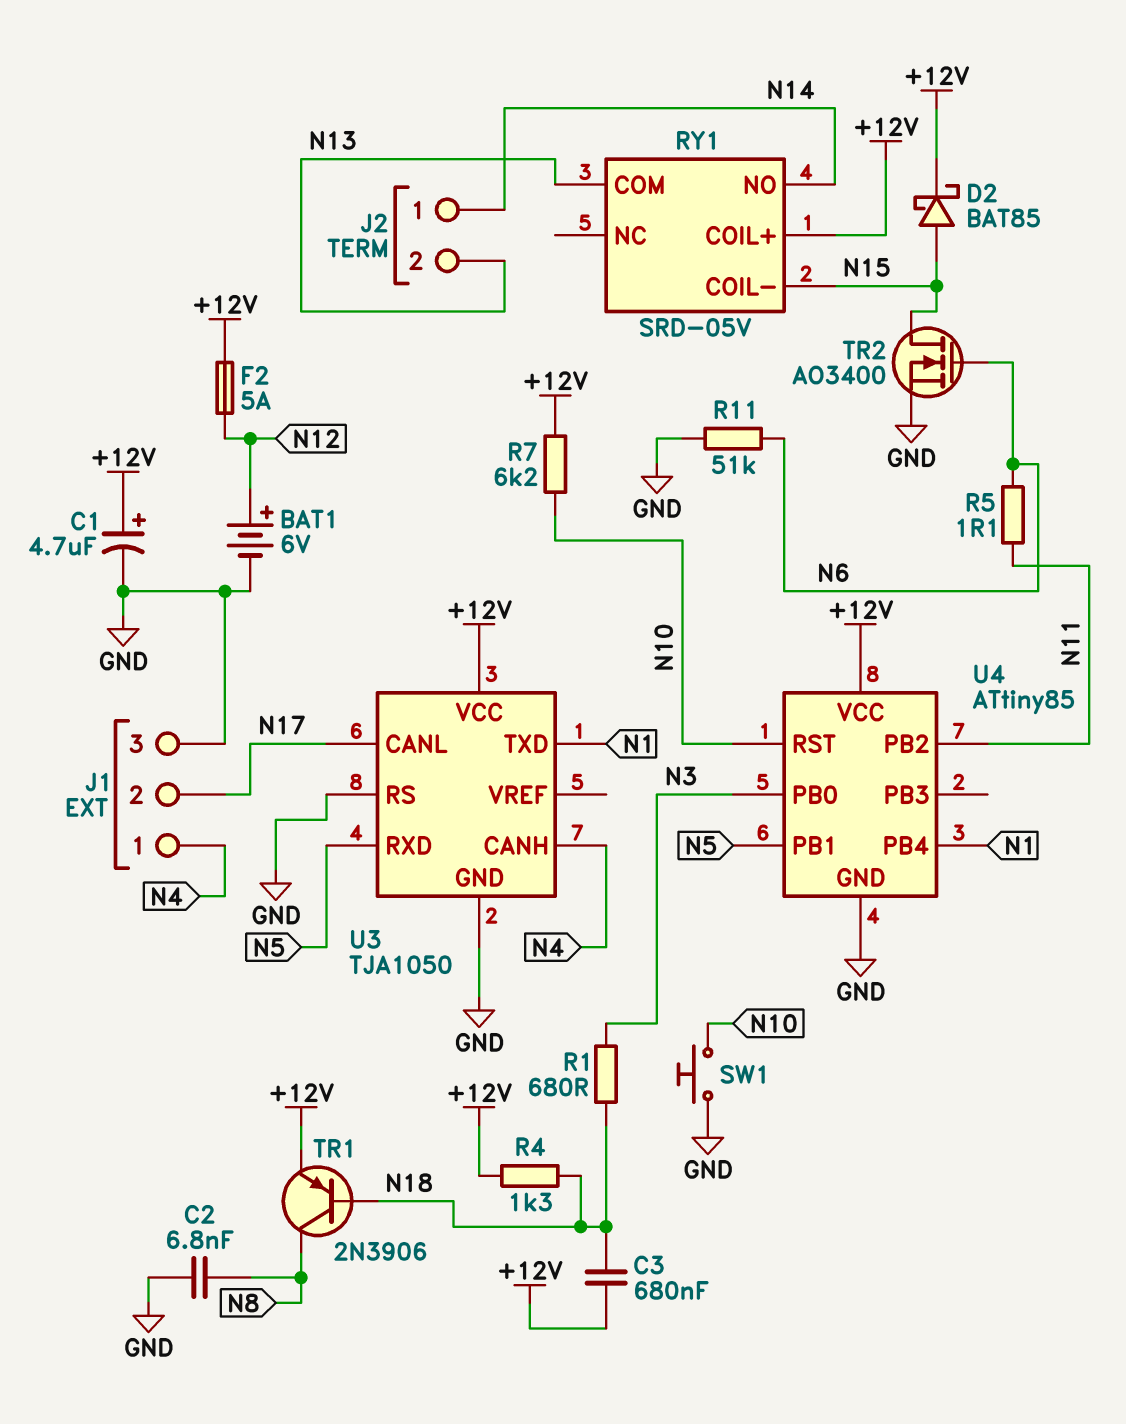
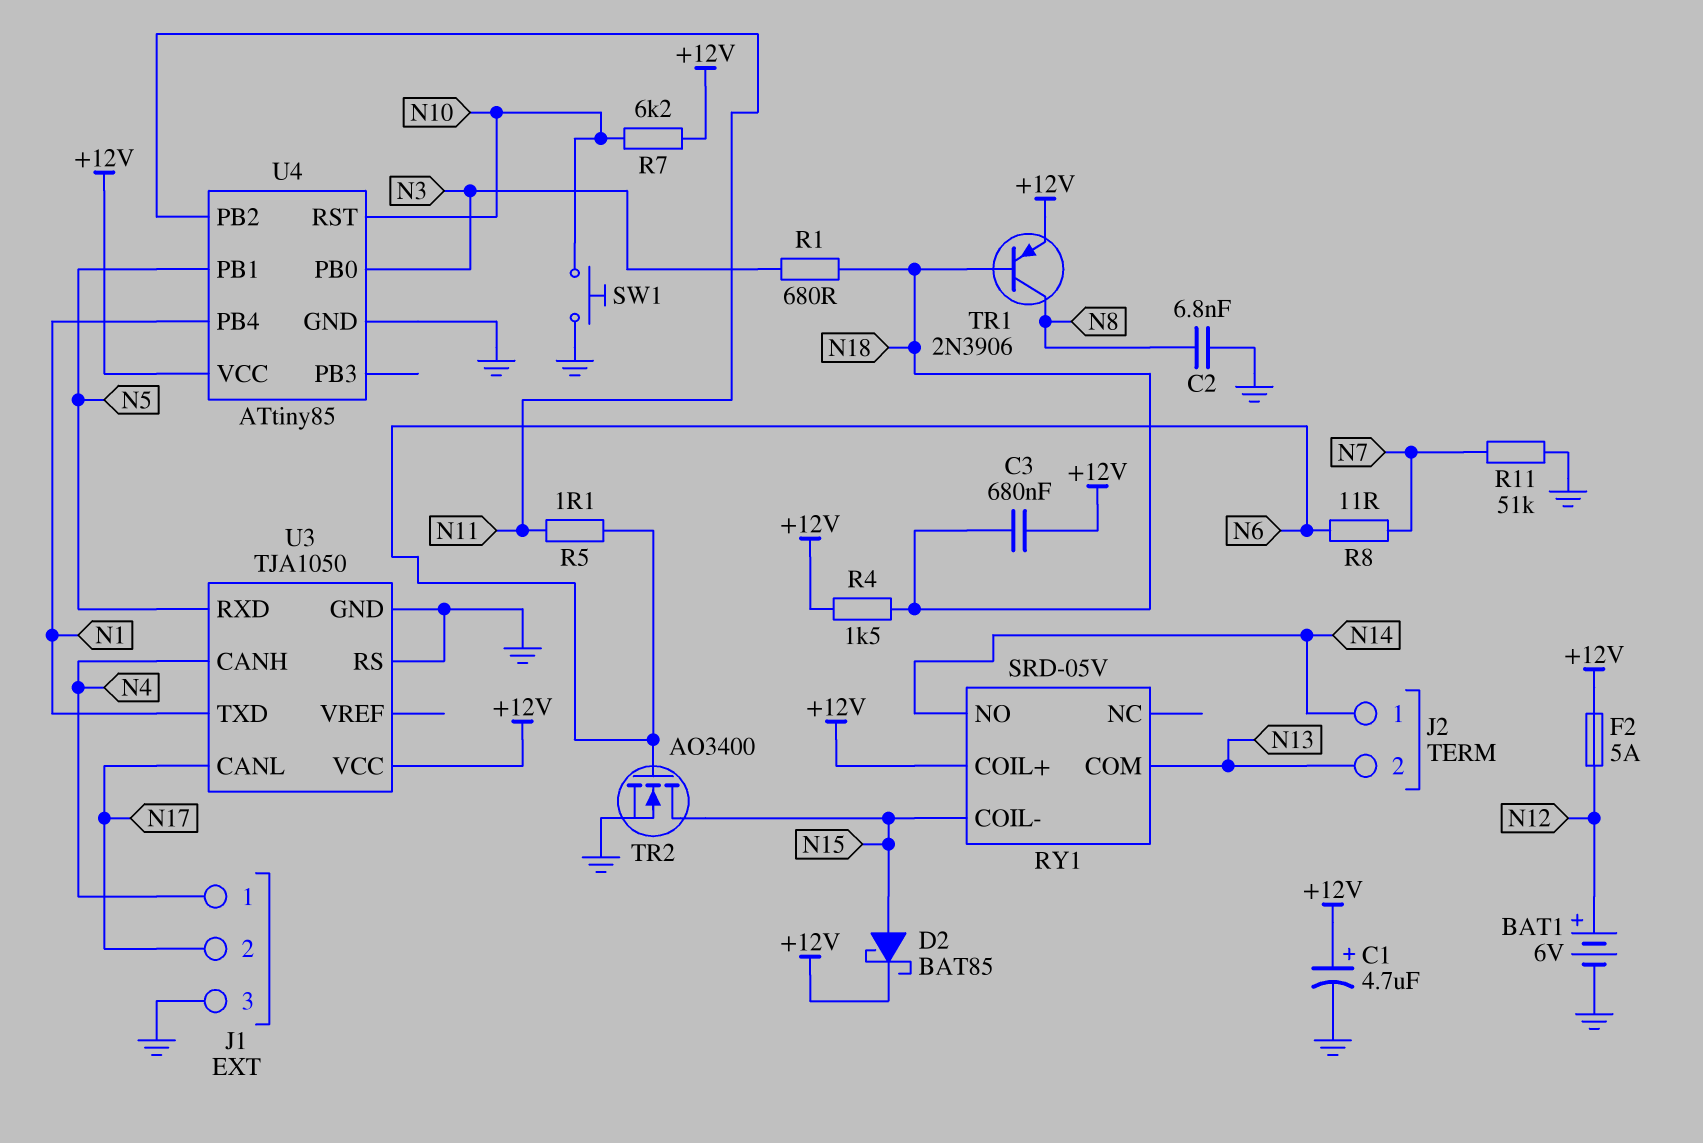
R4: 1.3k (+12V, N18) -> 1.5k (+12V, N18)
R8: none -> 11 (N6, N7)
R11: 51k (GND, N6) -> 51k (GND, N7)

